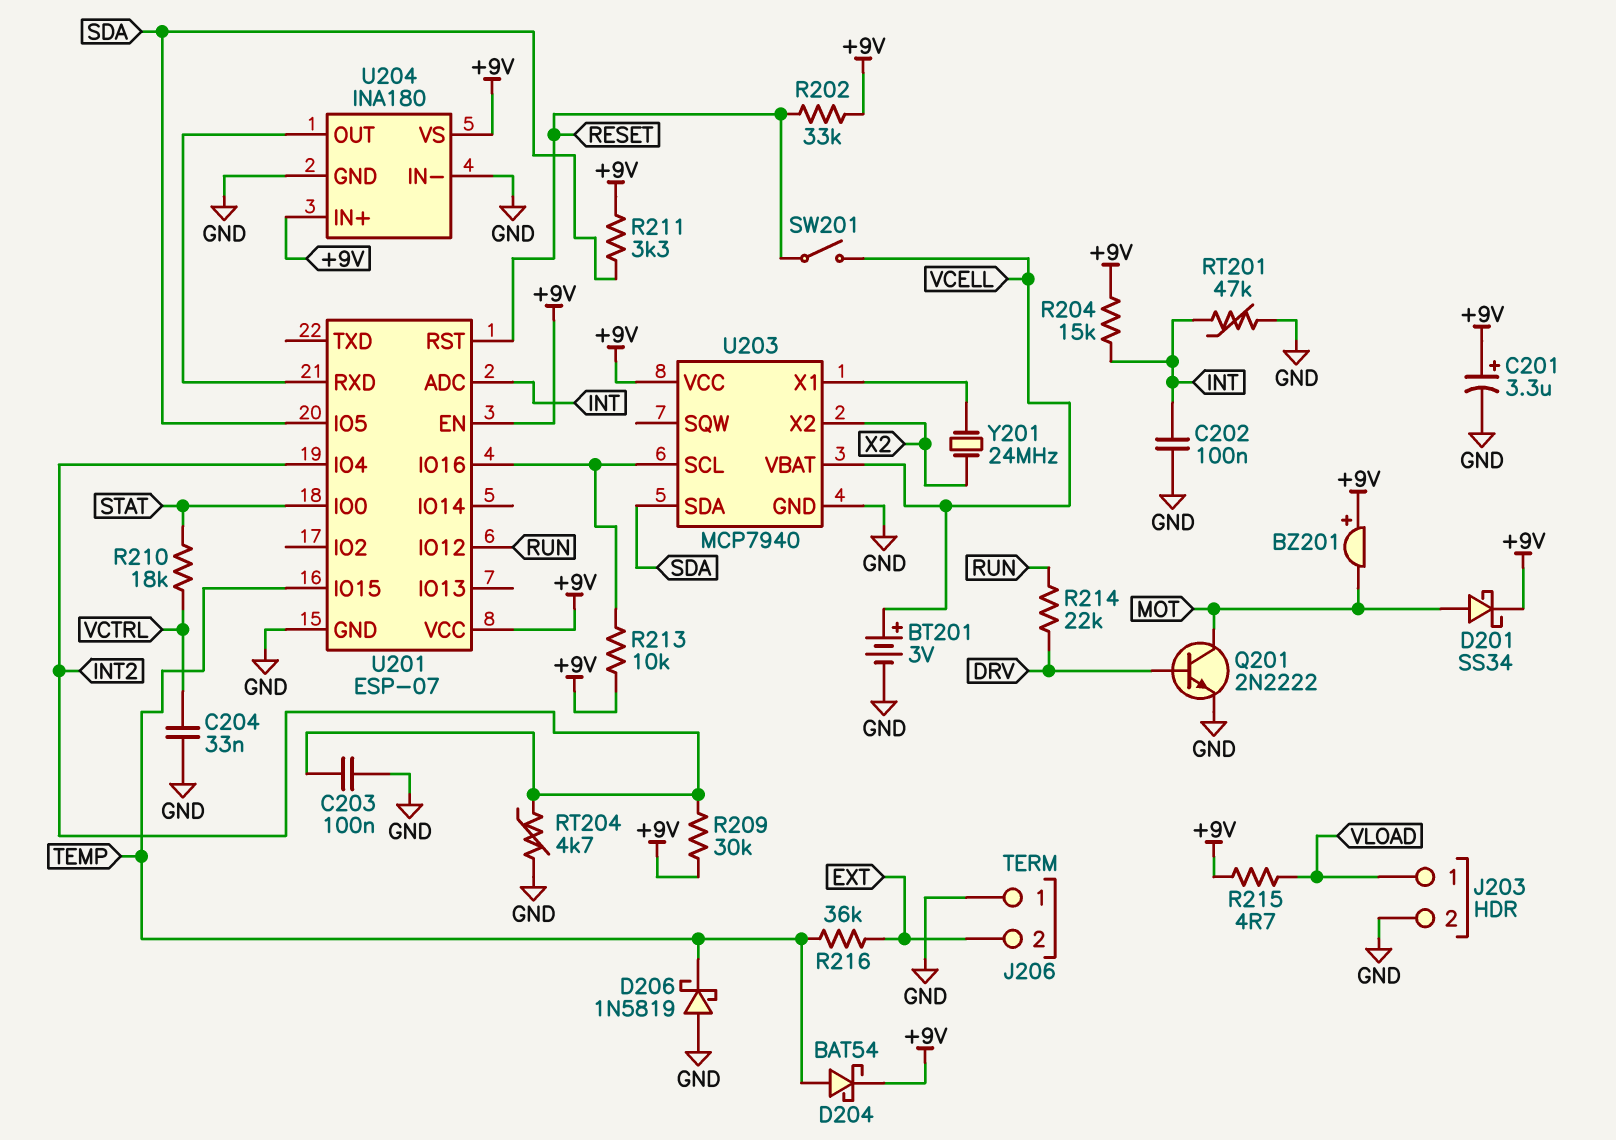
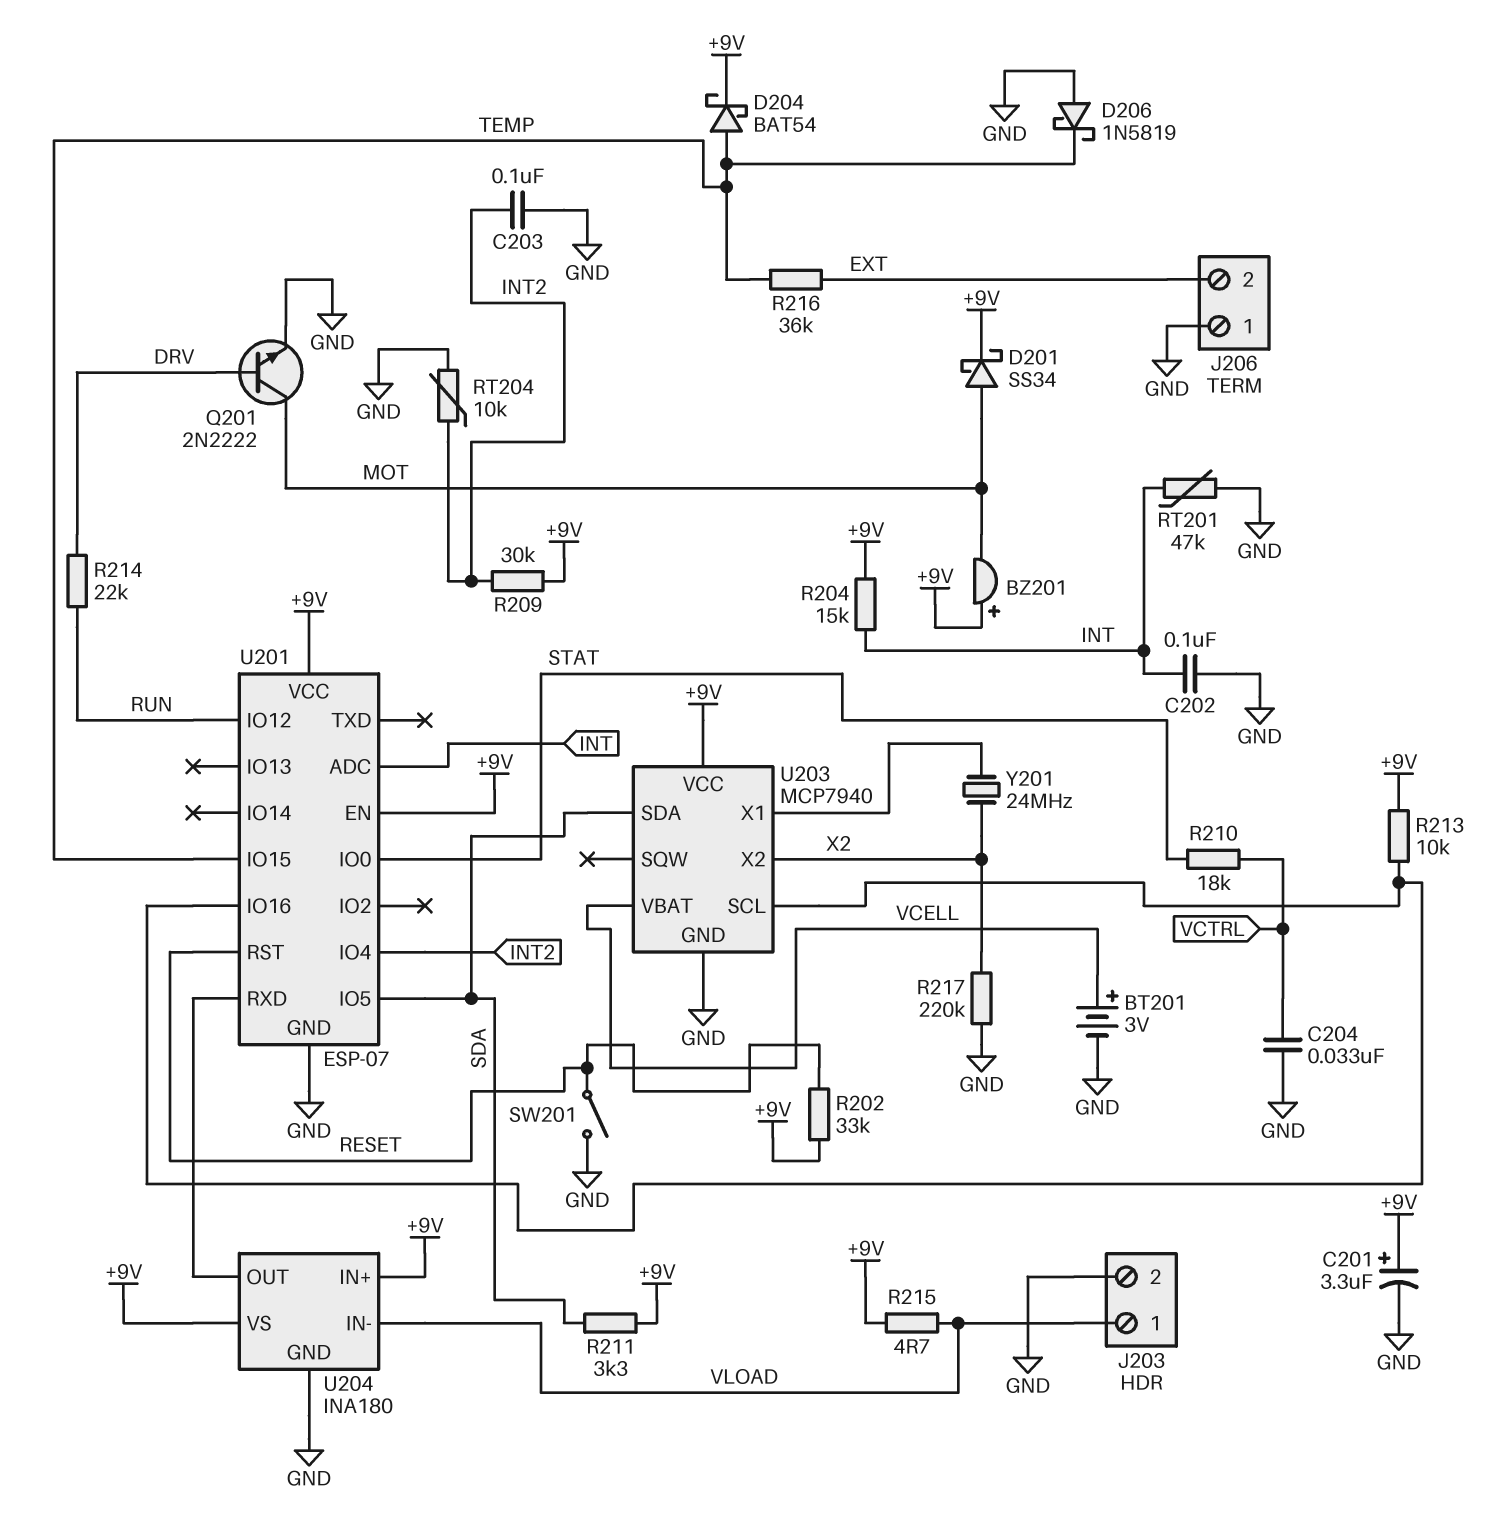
R217: none -> 220k (GND, X2)
RT204: 4.7k (GND, INT2) -> 10k (GND, INT2)
SW201: switch (RESET, VCELL) -> switch (GND, RESET)
U204 pin IN-: GND -> VLOAD

